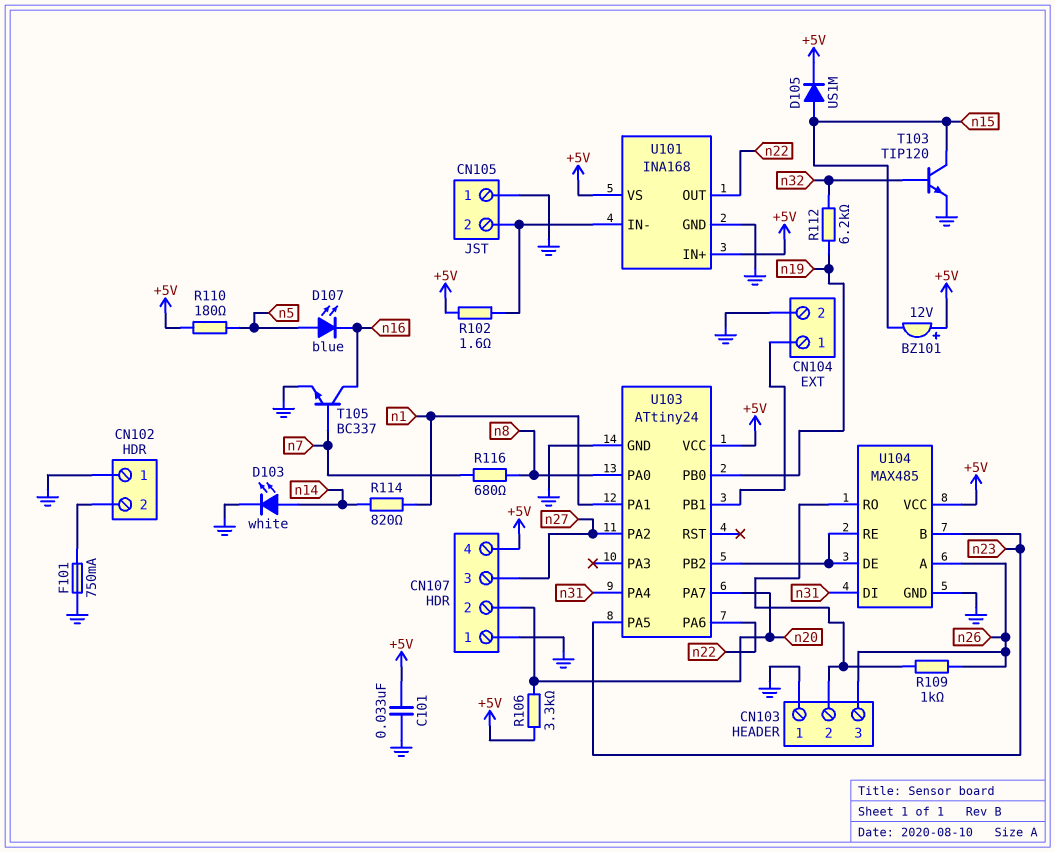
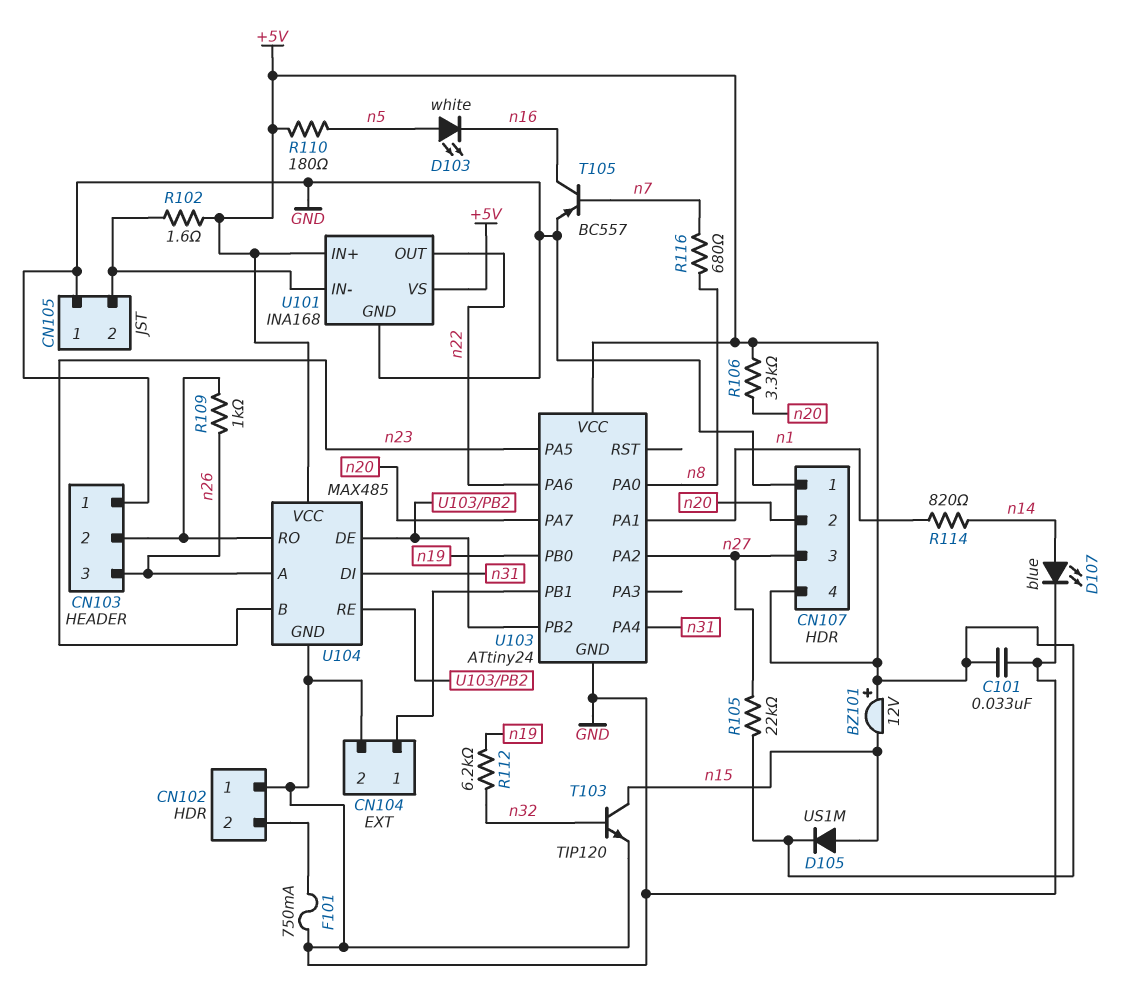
D103: LED white (A n14, K GND) -> LED white (A n5, K n16)
D107: LED blue (A n5, K n16) -> LED blue (A n14, K GND)
R105: none -> 22k (+5V, n27)
T105: NPN BC337 (B n7, C n16, E GND) -> PNP BC557 (B n7, C n16, E GND)

